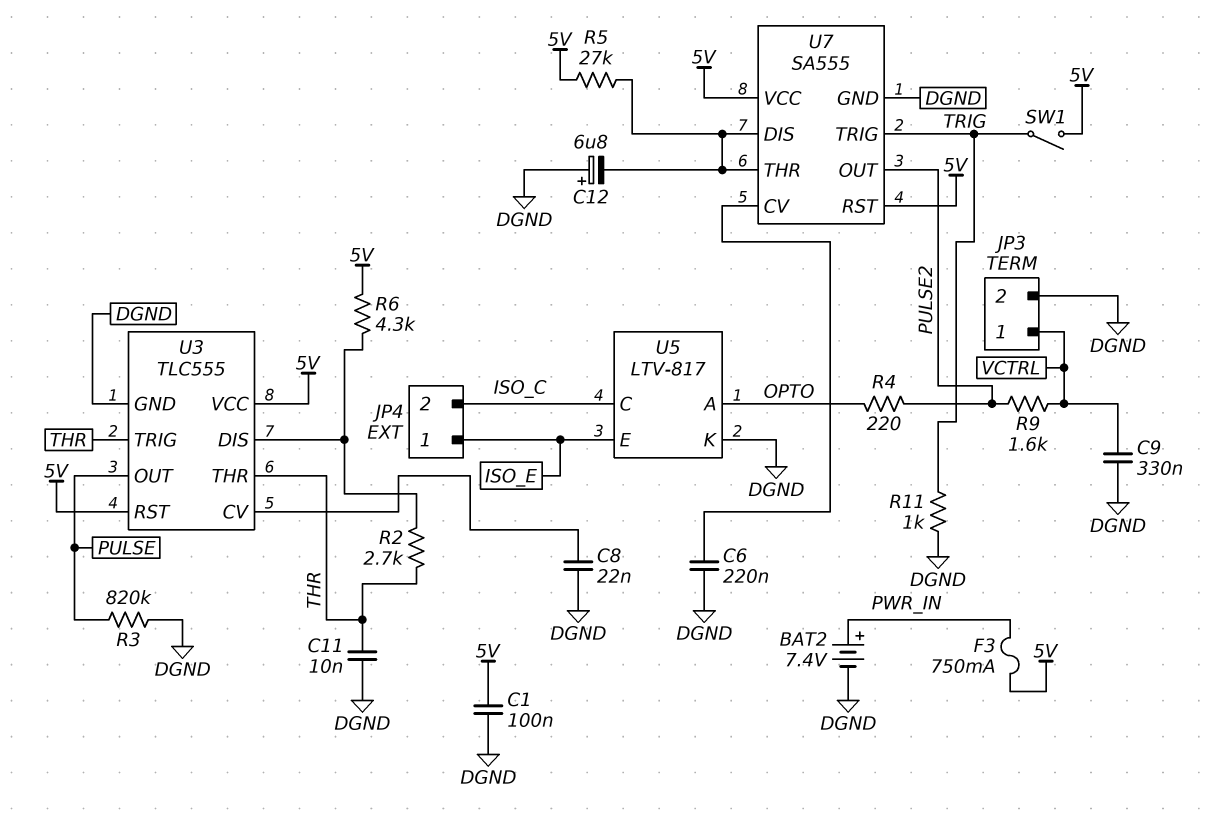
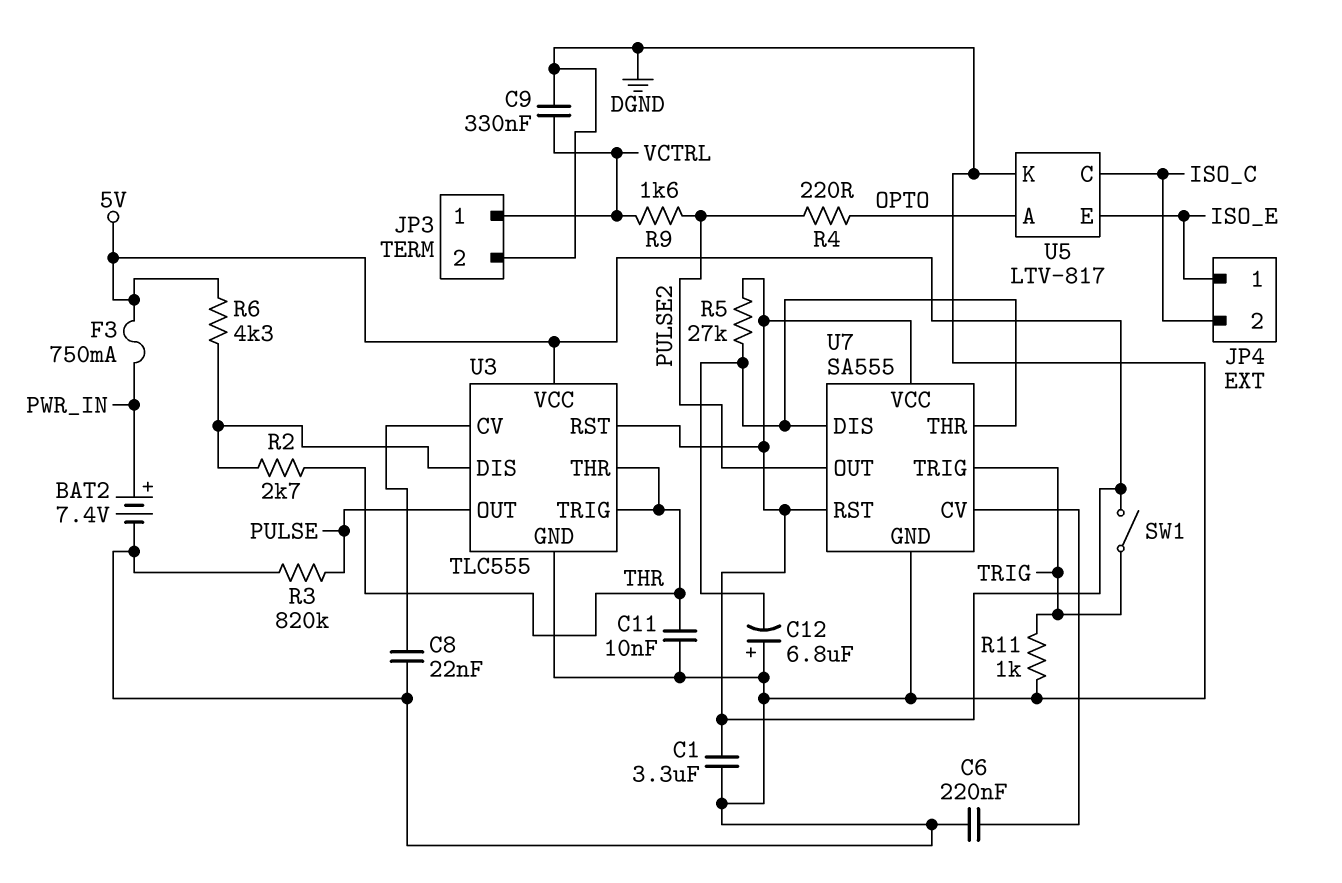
C1: 100nF (5V, DGND) -> 3.3uF (5V, DGND)

